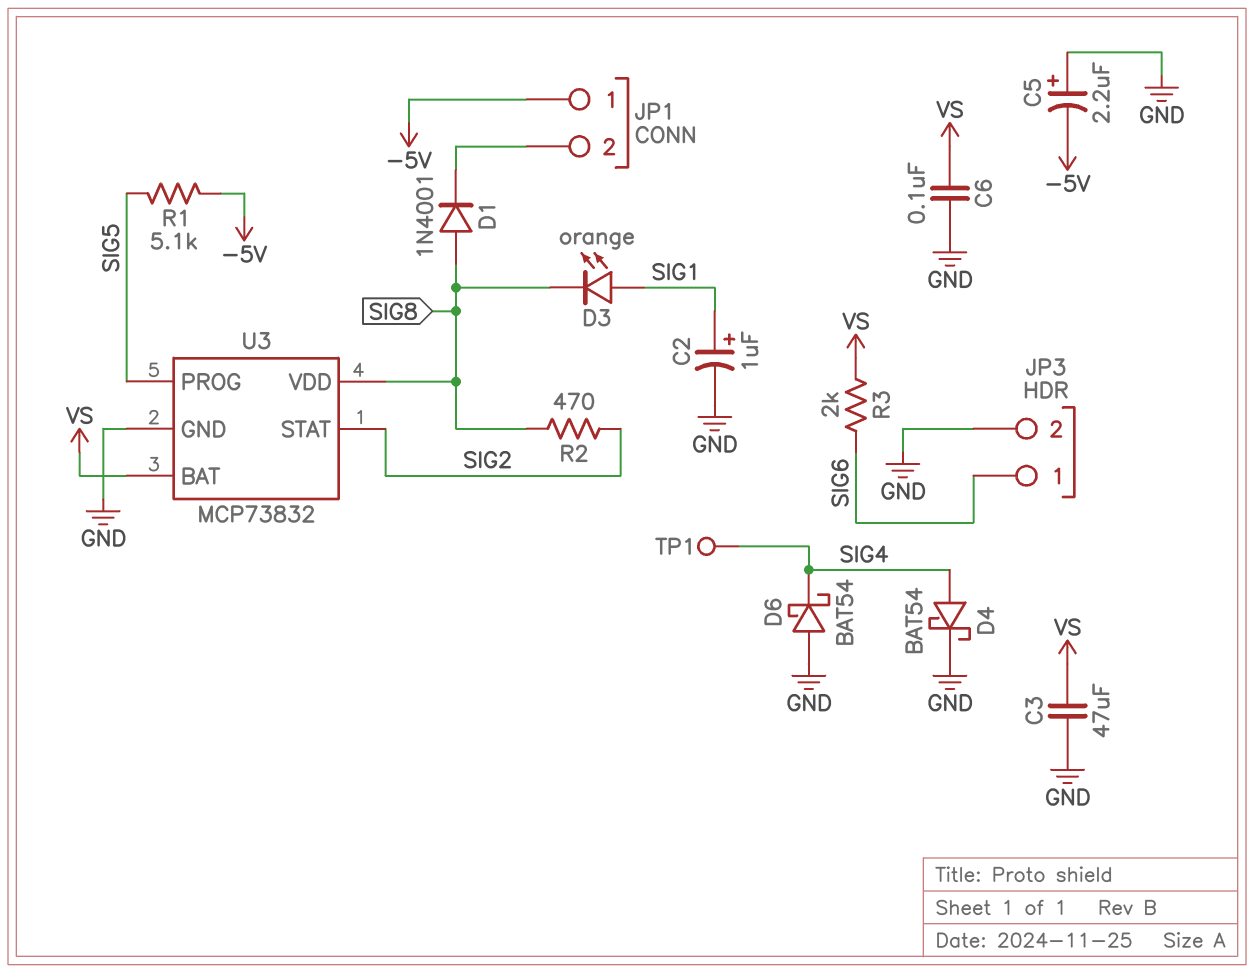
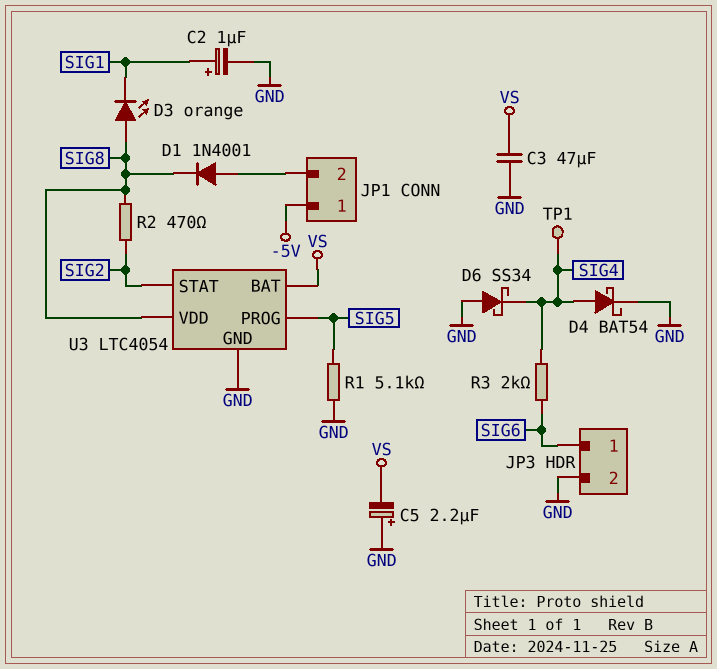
C5: 2.2uF (plus GND, minus -5V) -> 2.2uF (plus GND, minus VS)
C6: 100nF (GND, VS) -> none
D1: diode 1N4001 (A SIG8, K JP1/2) -> diode 1N4001 (A JP1/2, K SIG8)
D3: LED orange (A SIG1, K SIG8) -> LED orange (A SIG8, K SIG1)
D6: schottky BAT54 (A GND, K SIG4) -> schottky SS34 (A GND, K SIG4)
R1: 5.1k (-5V, SIG5) -> 5.1k (GND, SIG5)
R3: 2k (SIG6, VS) -> 2k (SIG4, SIG6)
U3: MCP73832 -> LTC4054

